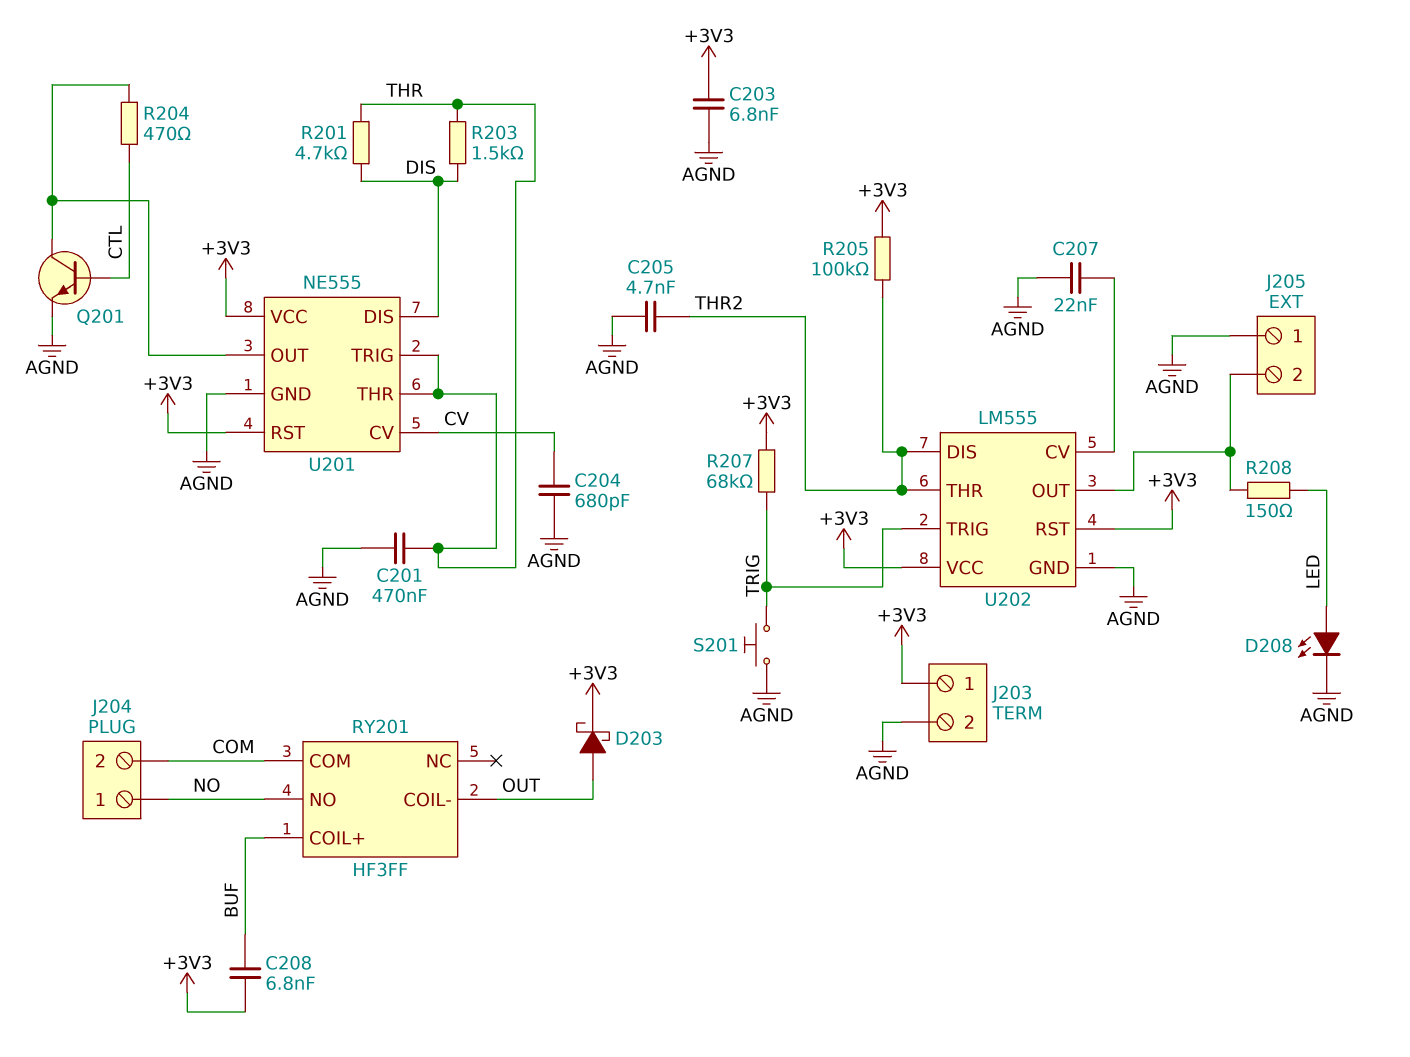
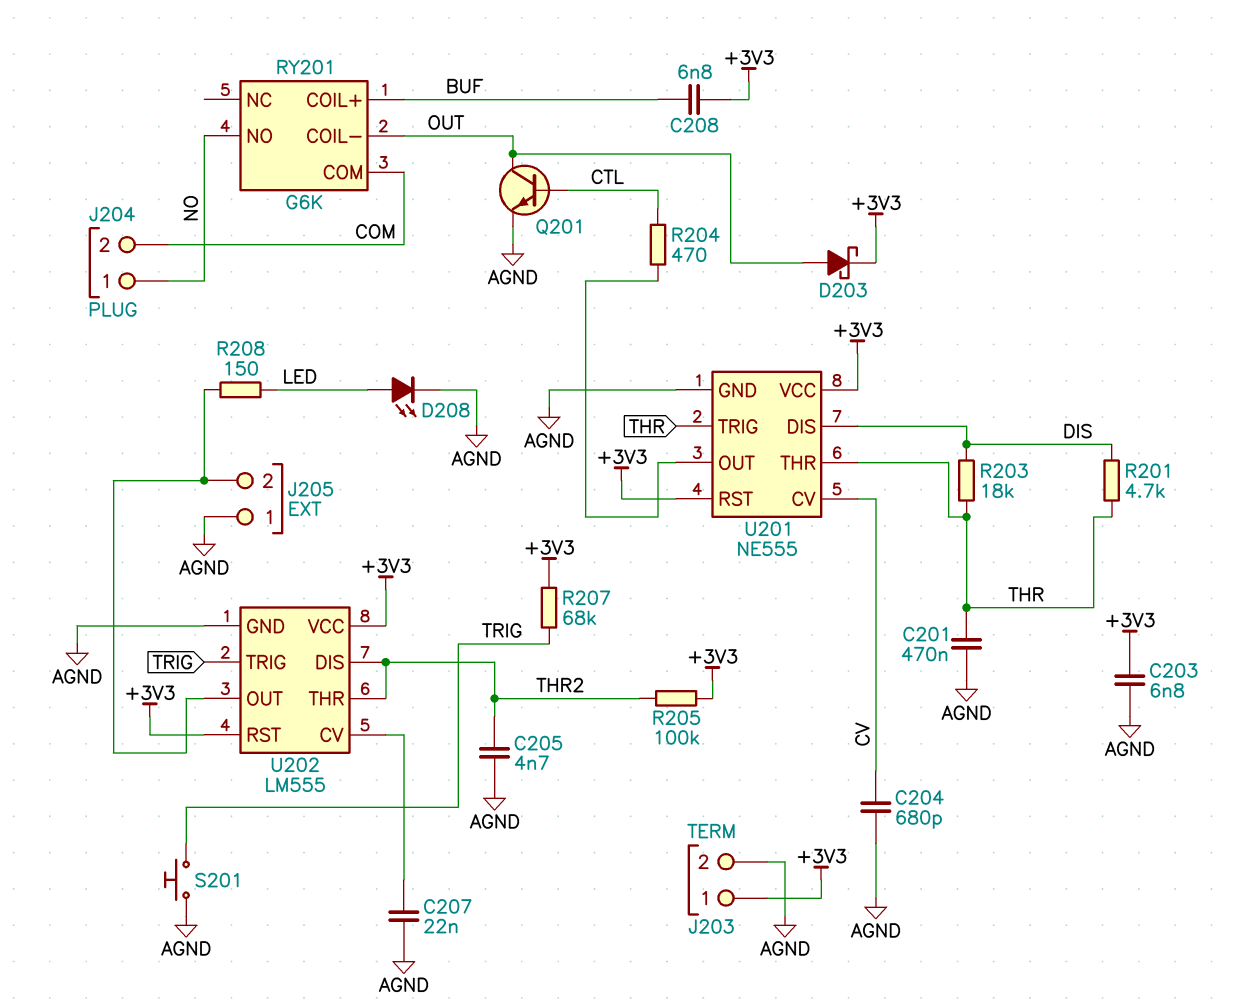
Q201: NPN (B CTL, C U201/OUT, E AGND) -> NPN (B CTL, C OUT, E AGND)
R203: 1.5k (DIS, THR) -> 18k (DIS, THR)
RY201: HF3FF -> G6K

